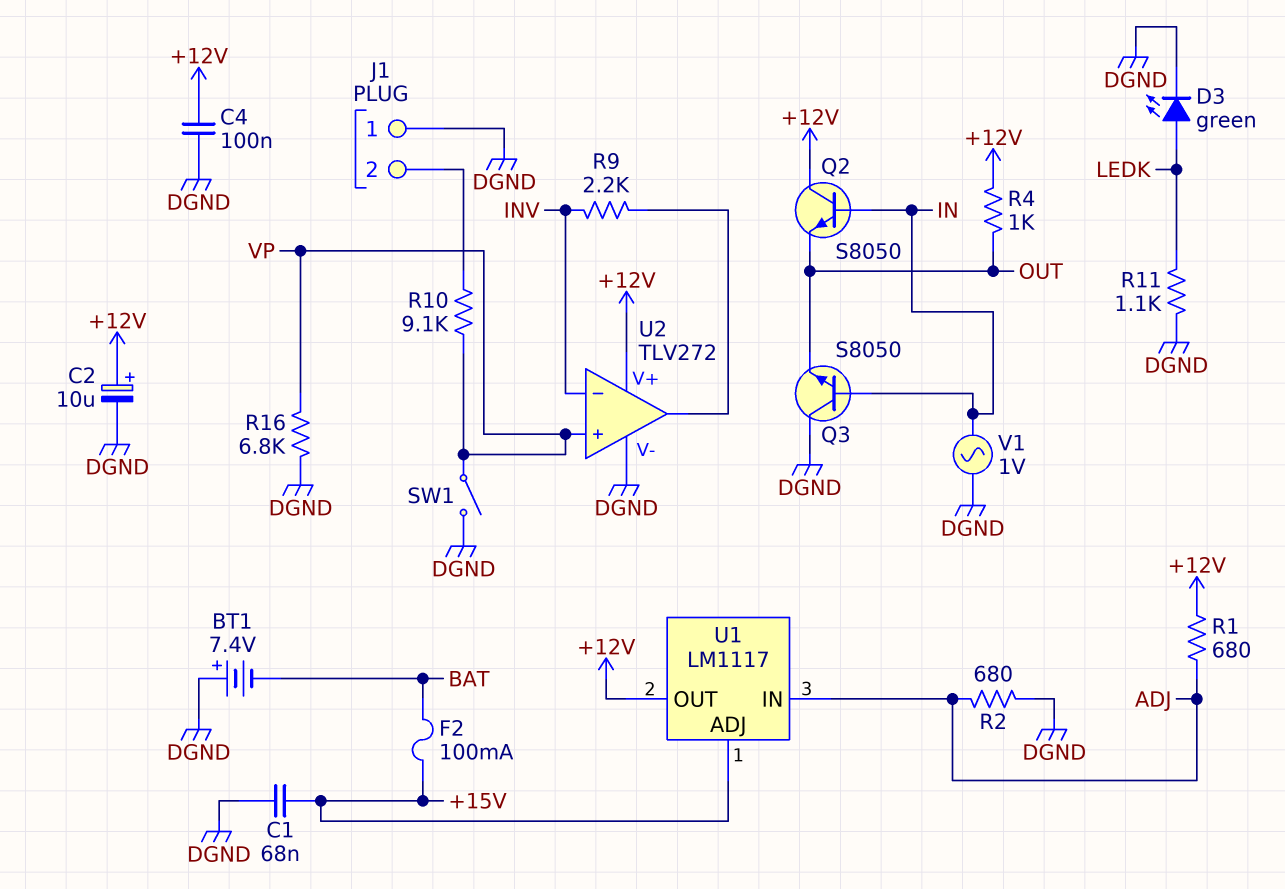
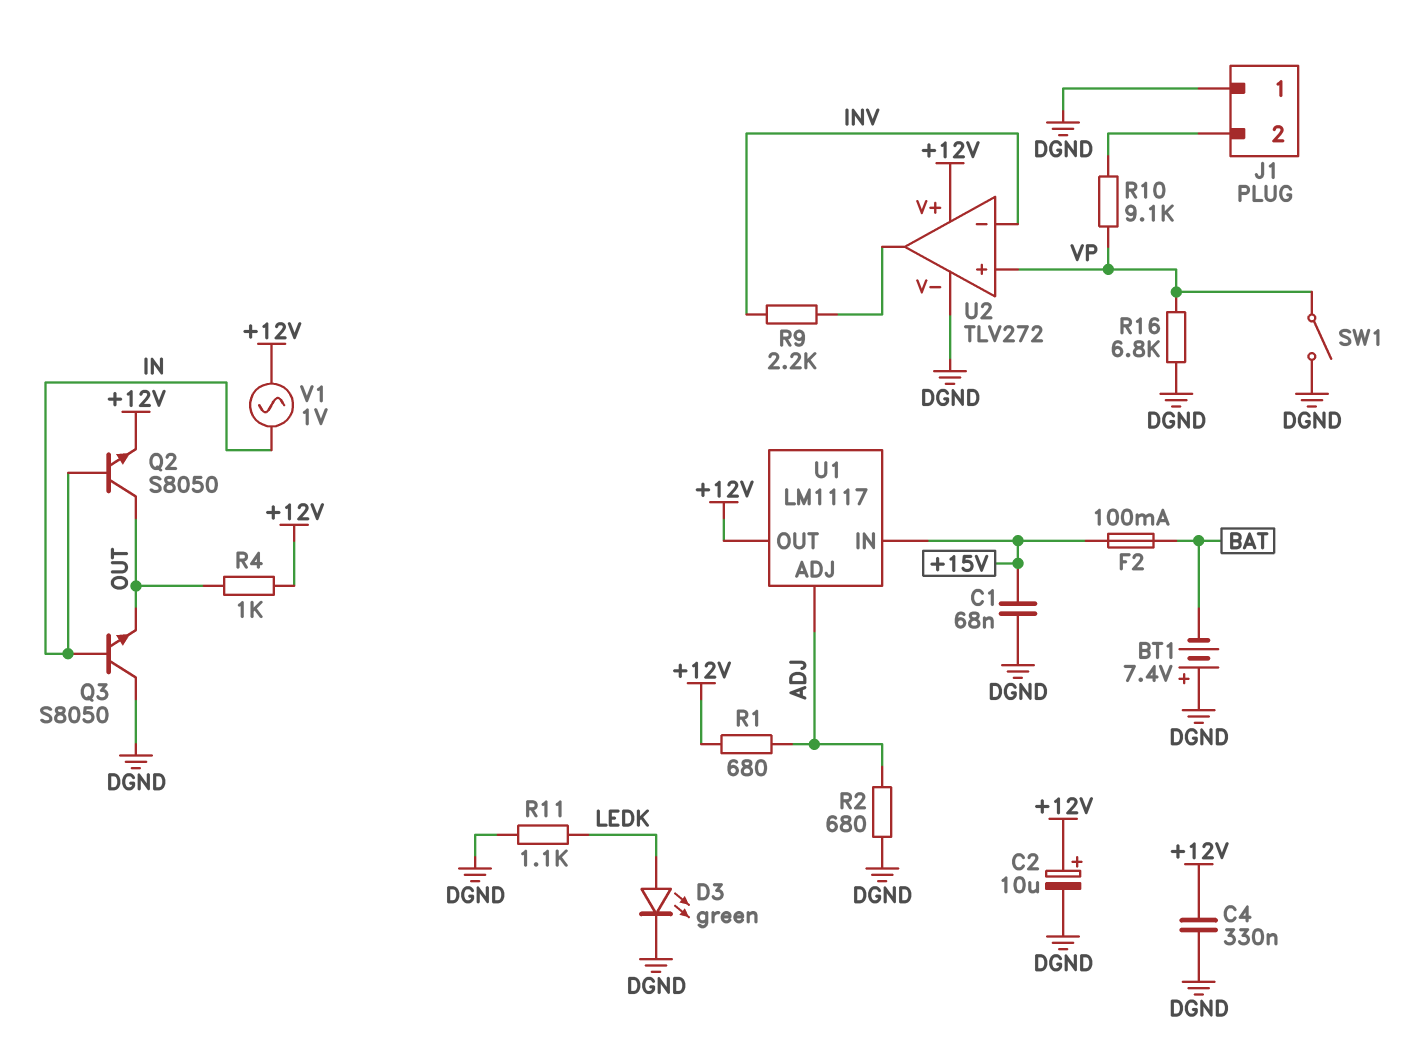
C4: 100nF (+12V, DGND) -> 330nF (+12V, DGND)
Q2: NPN S8050 (B IN, C +12V, E OUT) -> NPN S8050 (B IN, C OUT, E +12V)
U1 pin ADJ: +15V -> ADJ
U1 pin IN: ADJ -> +15V
V1: AC 1V (DGND, IN) -> AC 1V (+12V, IN)

